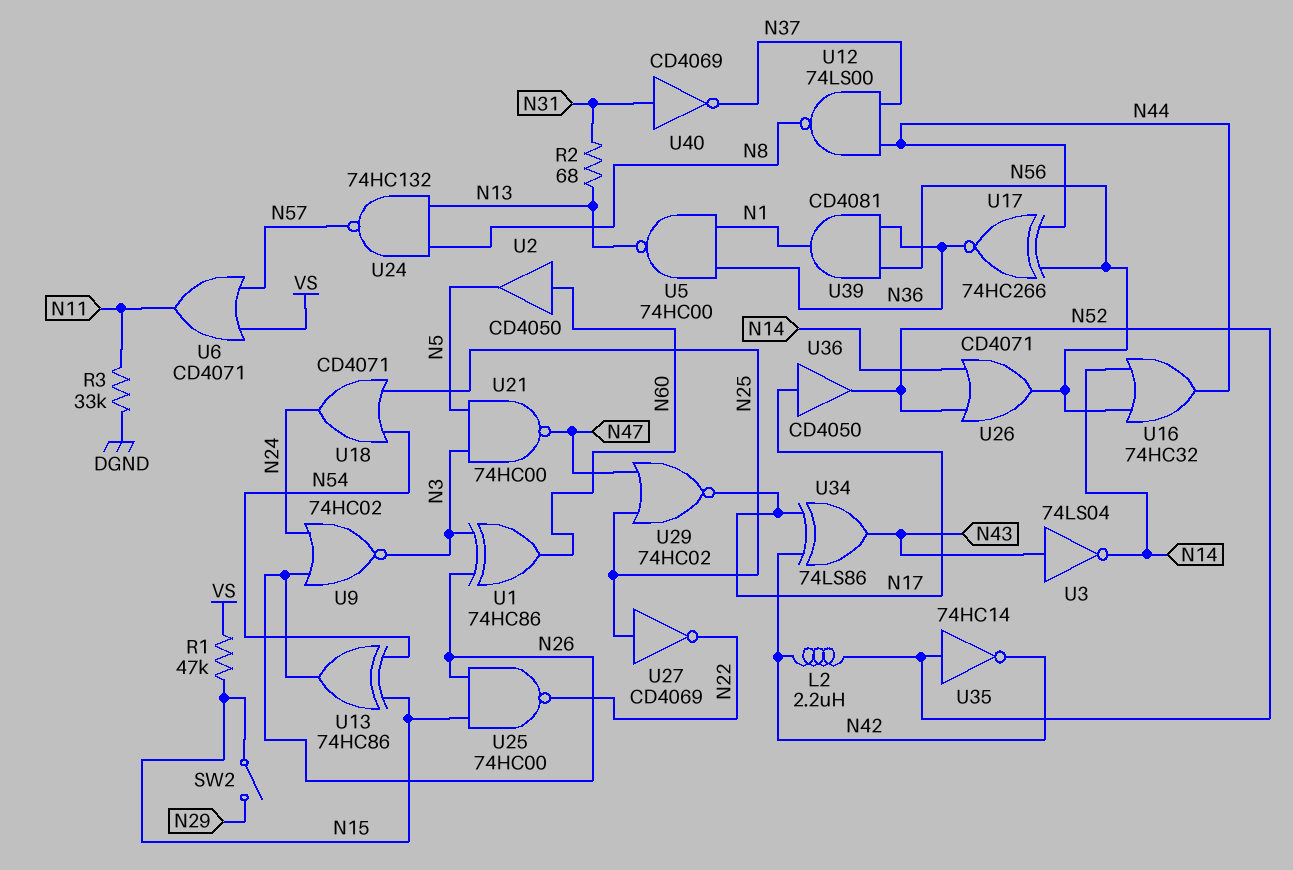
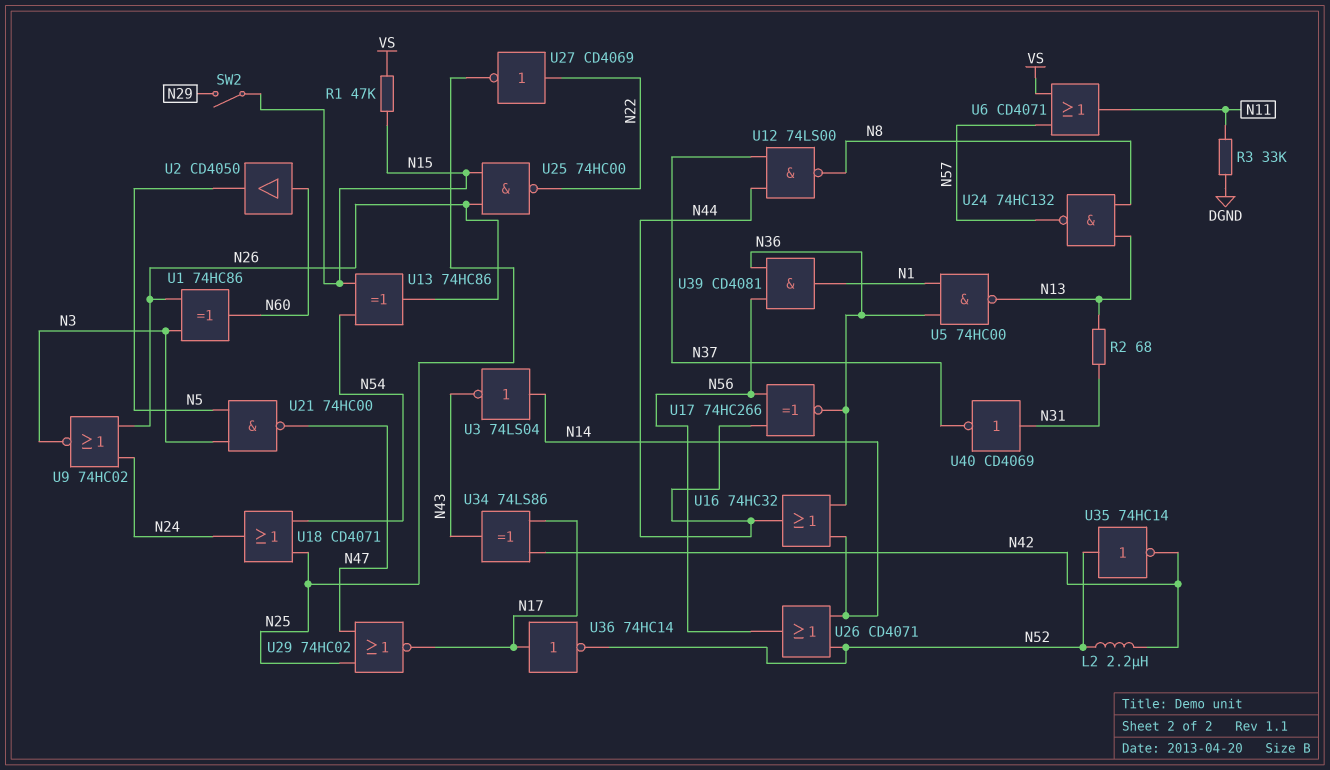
U3: NOT 74LS04 (in N43, out N14) -> NOT 74LS04 (in N14, out N43)
U16: OR 74HC32 (in N14, in N56, out N44) -> OR 74HC32 (in N14, in N36, out N44)
U27: NOT CD4069 (in N25, out N22) -> NOT CD4069 (in N22, out N25)
U36: buffer CD4050 (in N17, out N52) -> NOT 74HC14 (in N17, out N52)

